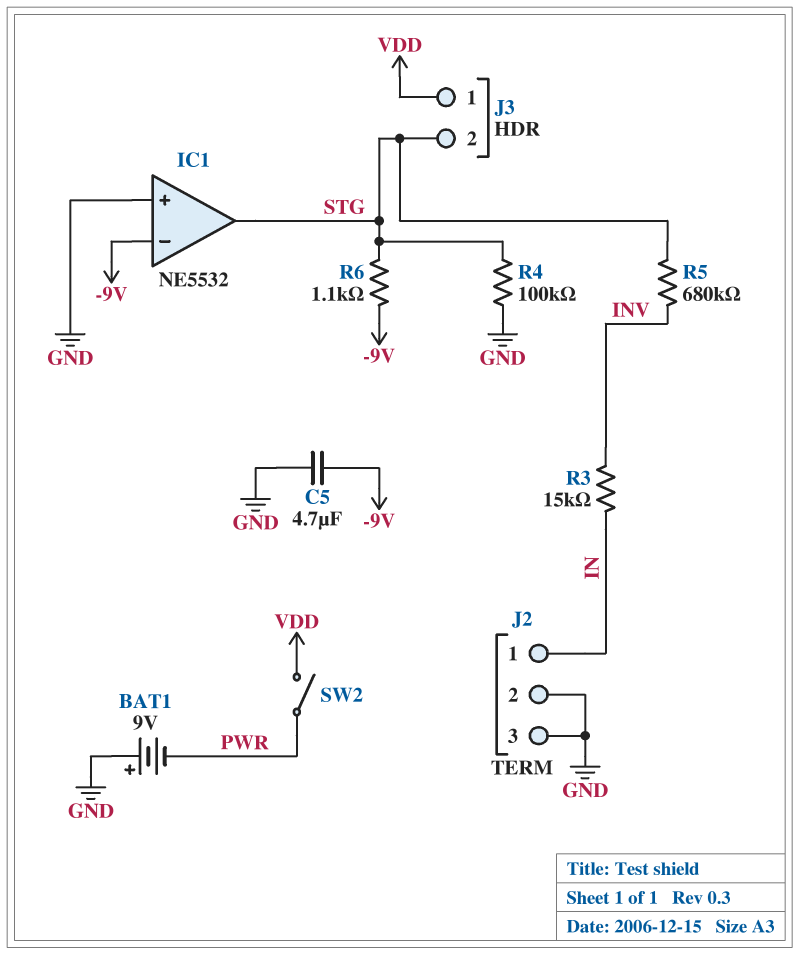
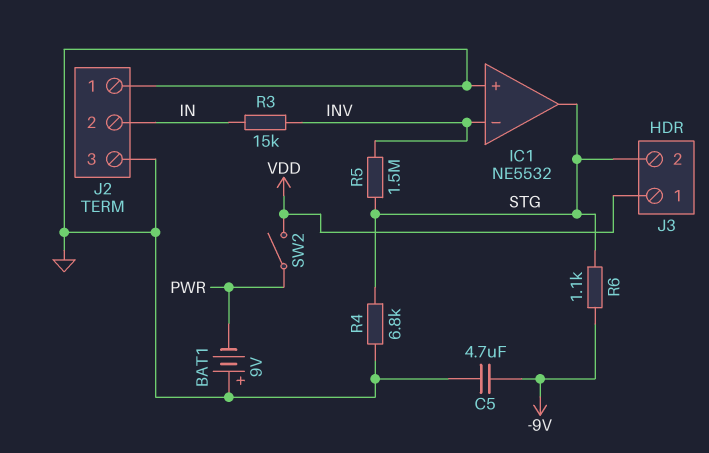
IC1 pin in-: -9V -> INV
J2 pin 1: IN -> GND
J2 pin 2: GND -> IN
R4: 100k (GND, STG) -> 6.8k (GND, STG)
R5: 680k (INV, STG) -> 1.5M (INV, STG)

